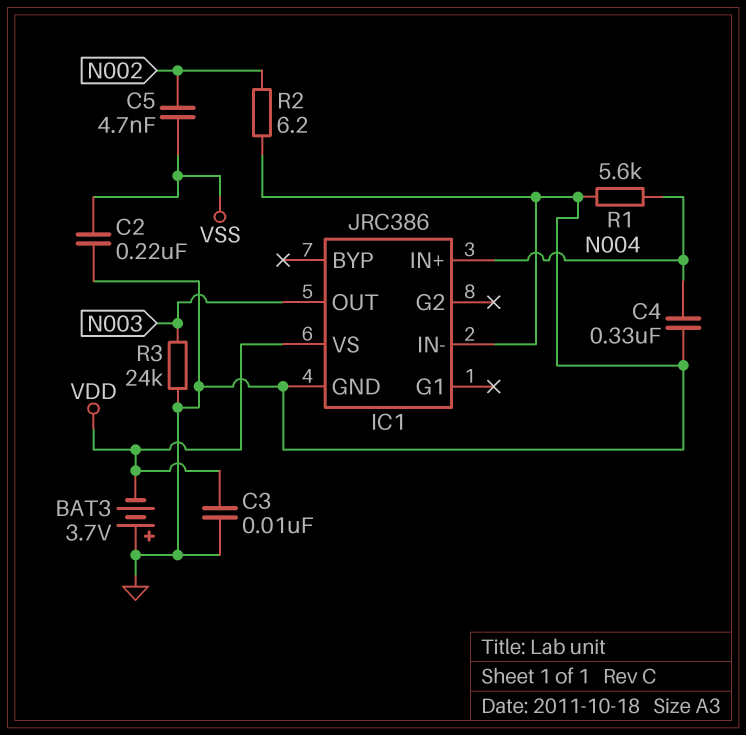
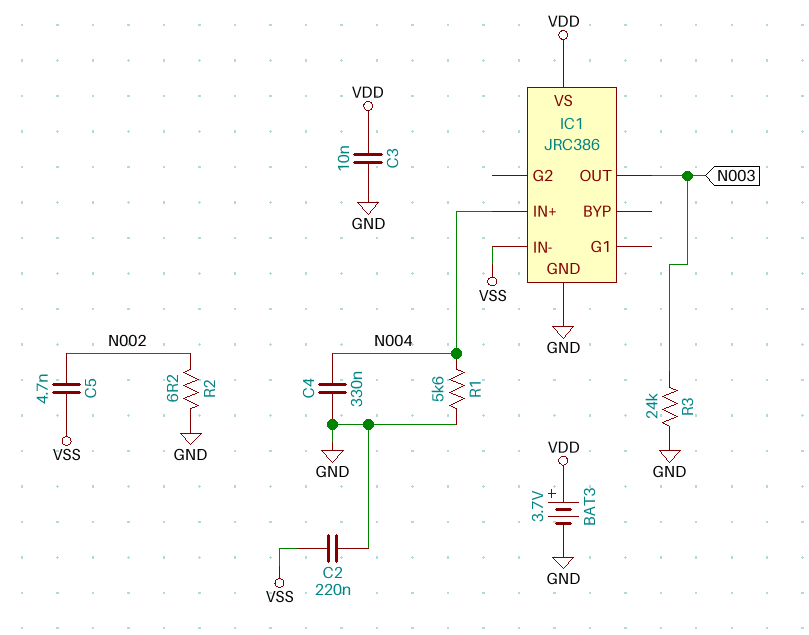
BAT3: 3.7V (plus GND, minus VDD) -> 3.7V (plus VDD, minus GND)
IC1 pin IN-: GND -> VSS

